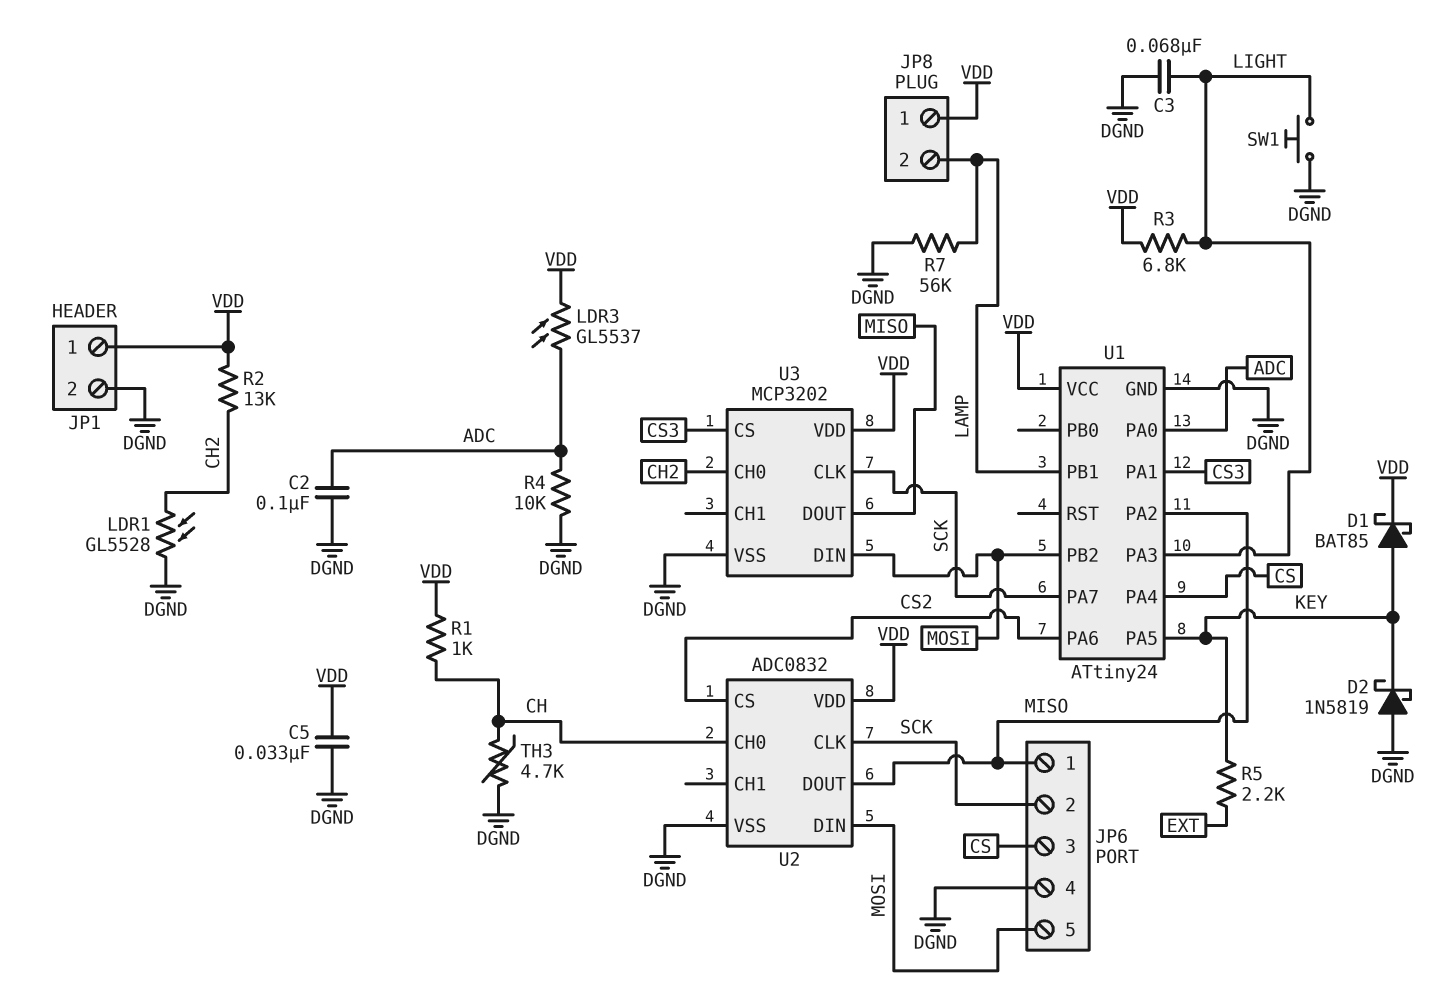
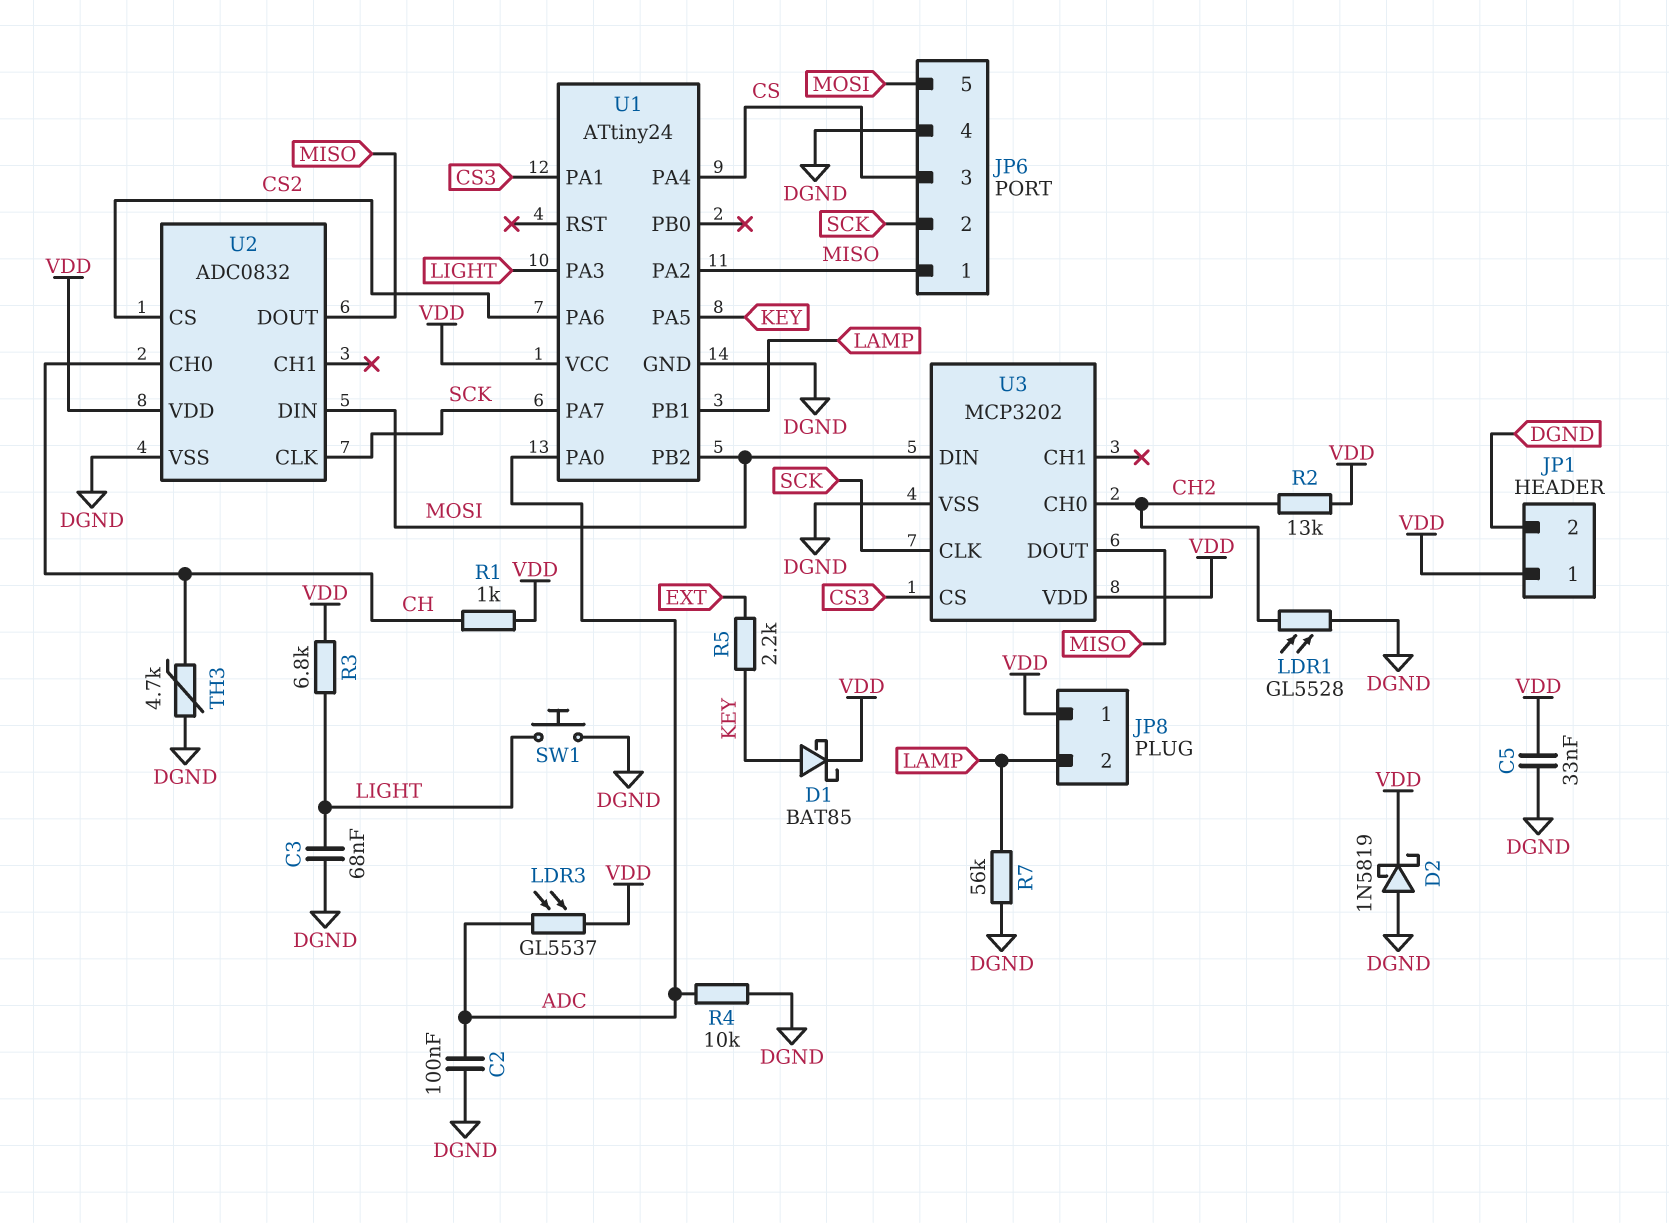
D2: schottky 1N5819 (A DGND, K KEY) -> schottky 1N5819 (A DGND, K VDD)

